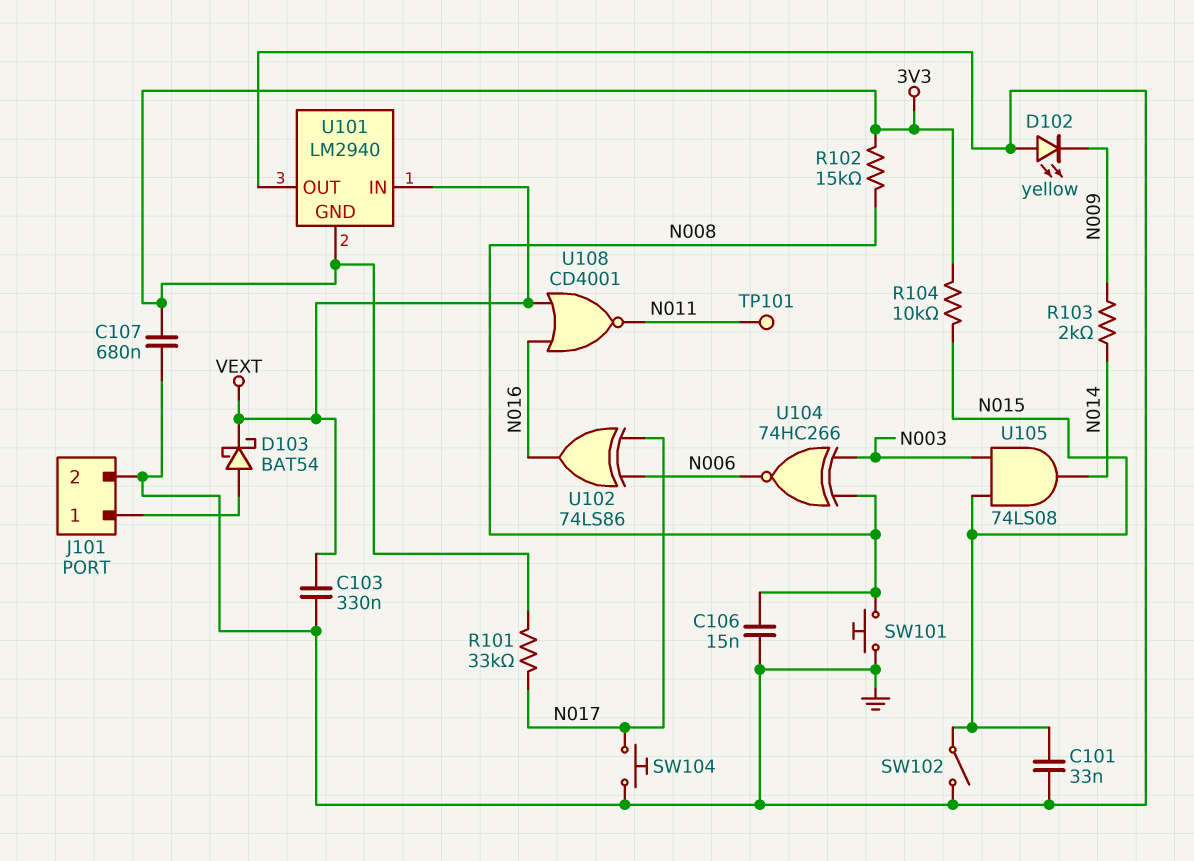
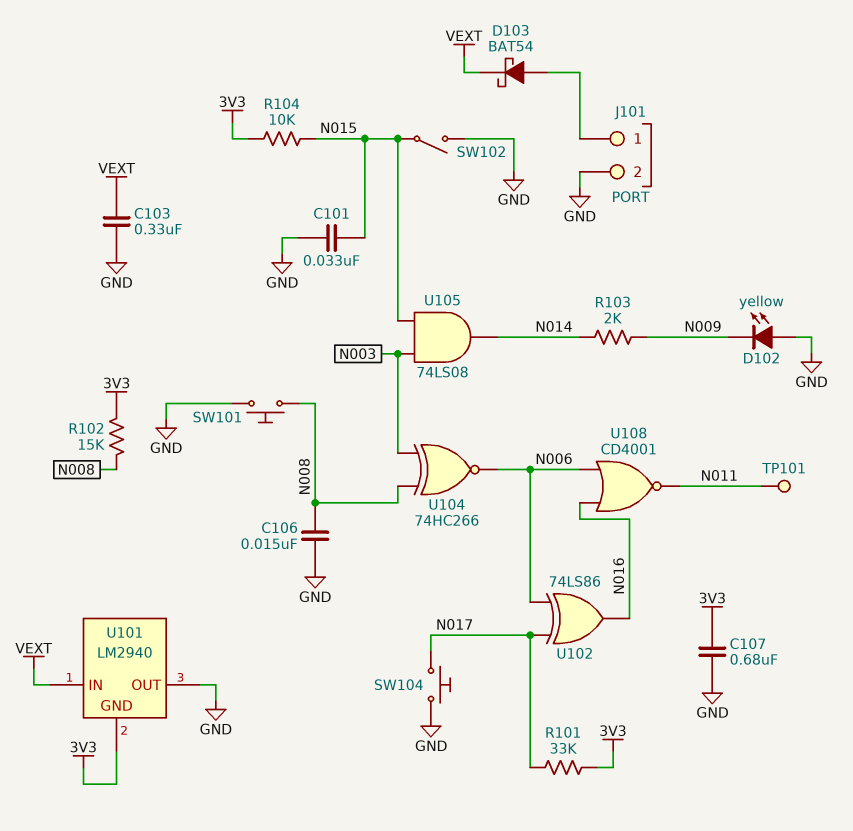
U108: NOR CD4001 (in N016, in VEXT, out N011) -> NOR CD4001 (in N006, in N016, out N011)

